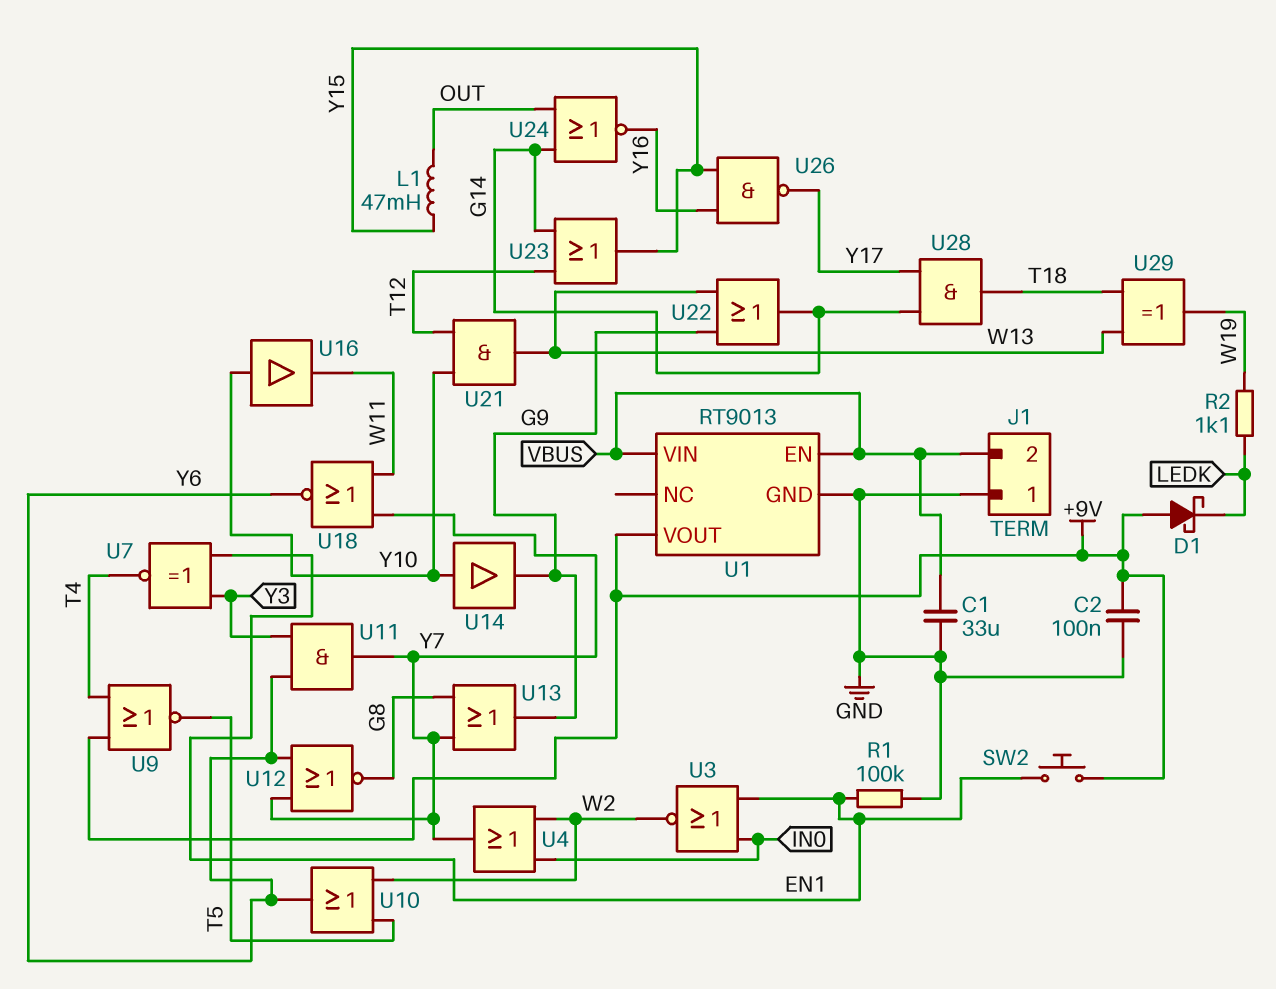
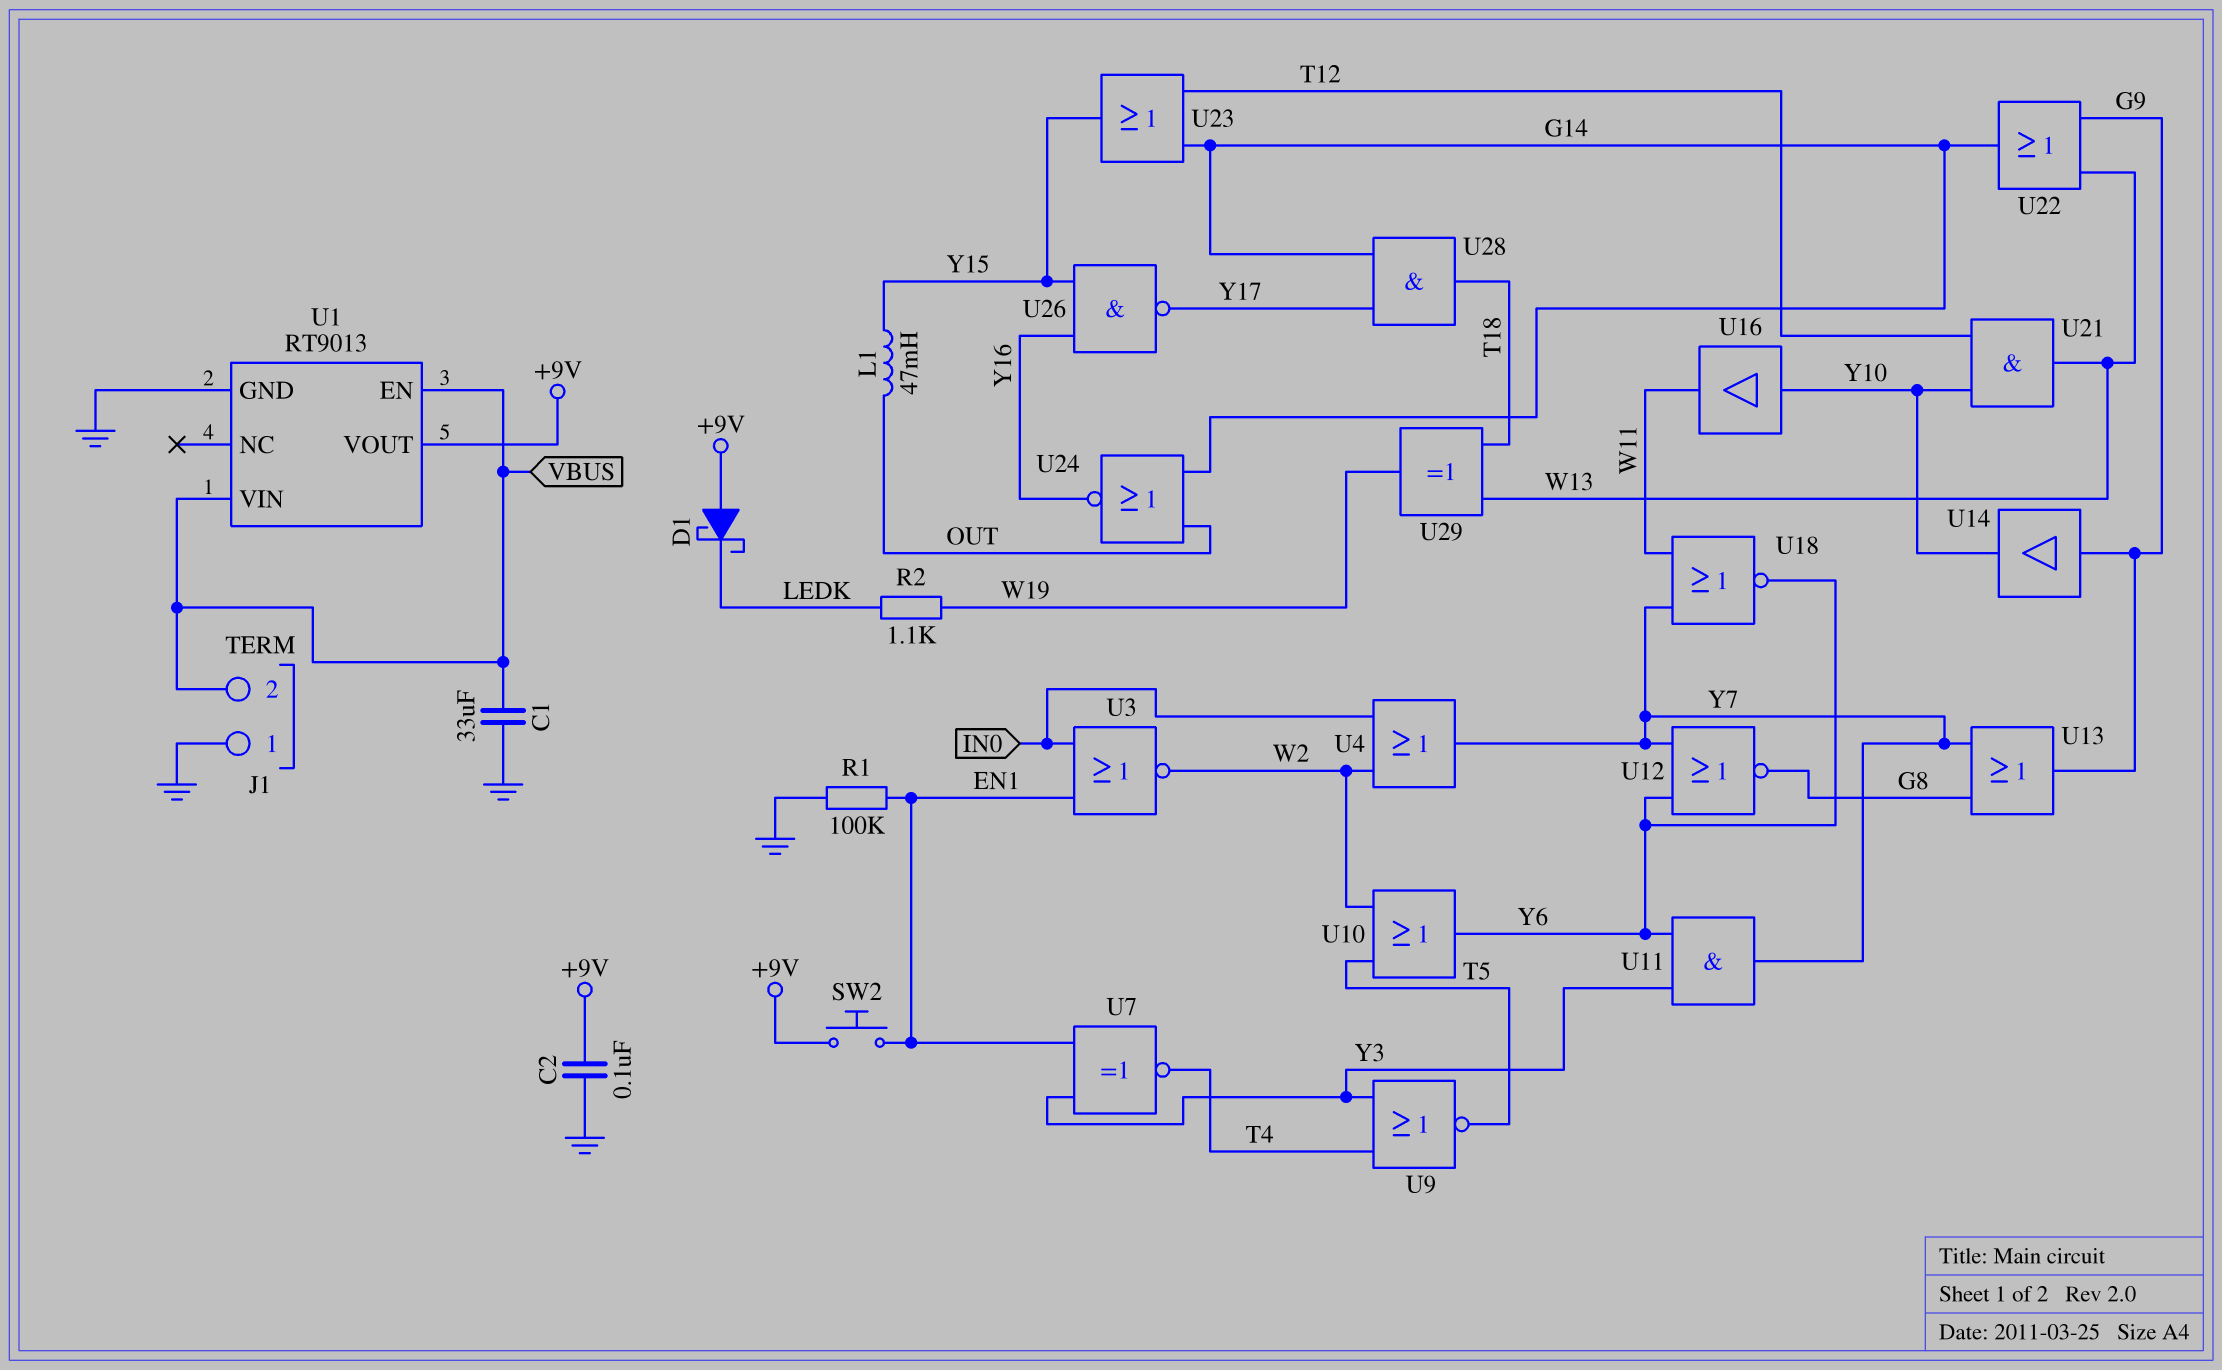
U9: NOR (in +9V, in T4, out T5) -> NOR (in T4, in Y3, out T5)
U14: buffer (in Y10, out G9) -> buffer (in G9, out Y10)

